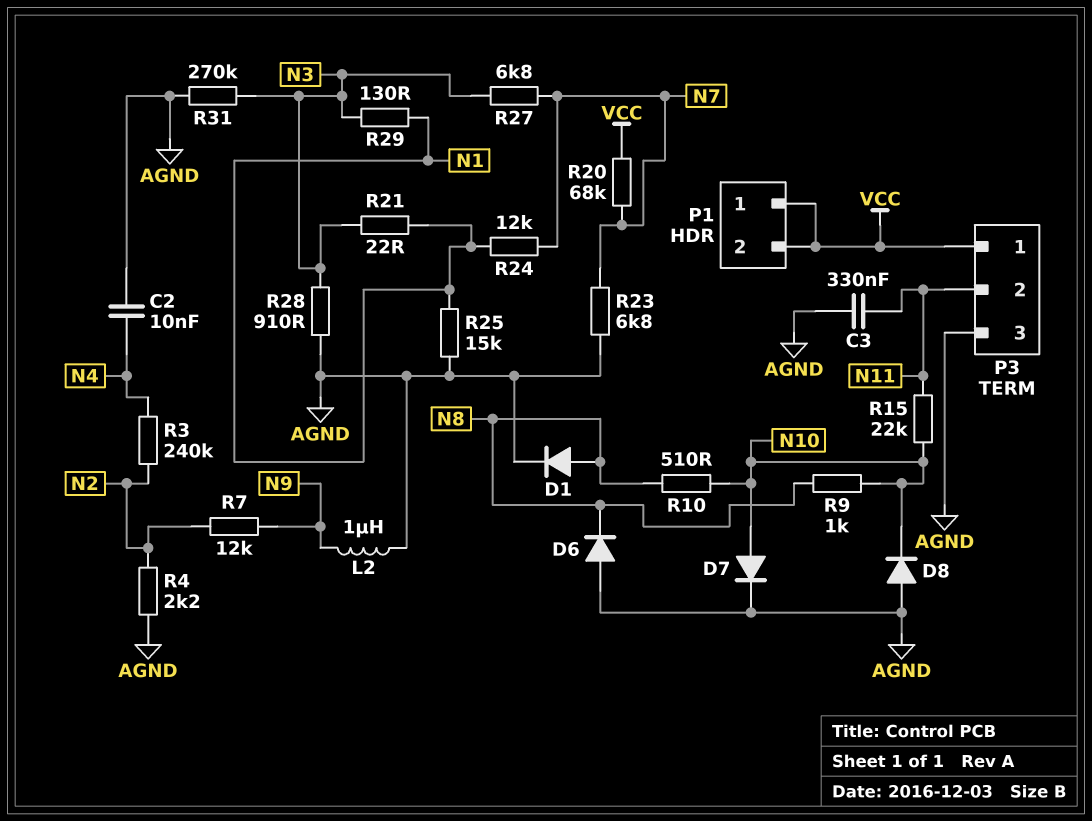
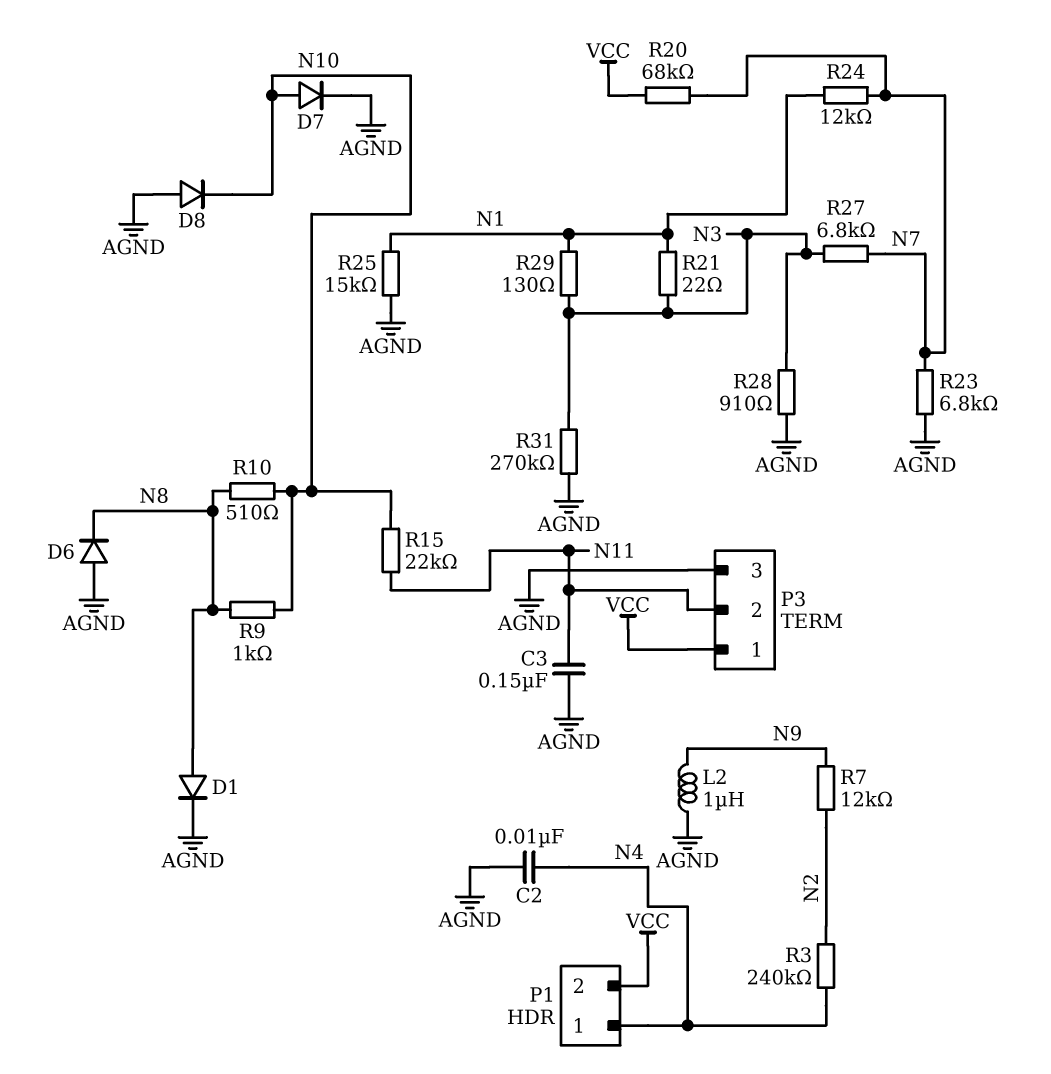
C3: 330nF (AGND, N11) -> 150nF (AGND, N11)
P1 pin 1: VCC -> N4
R4: 2.2k (AGND, N2) -> none

